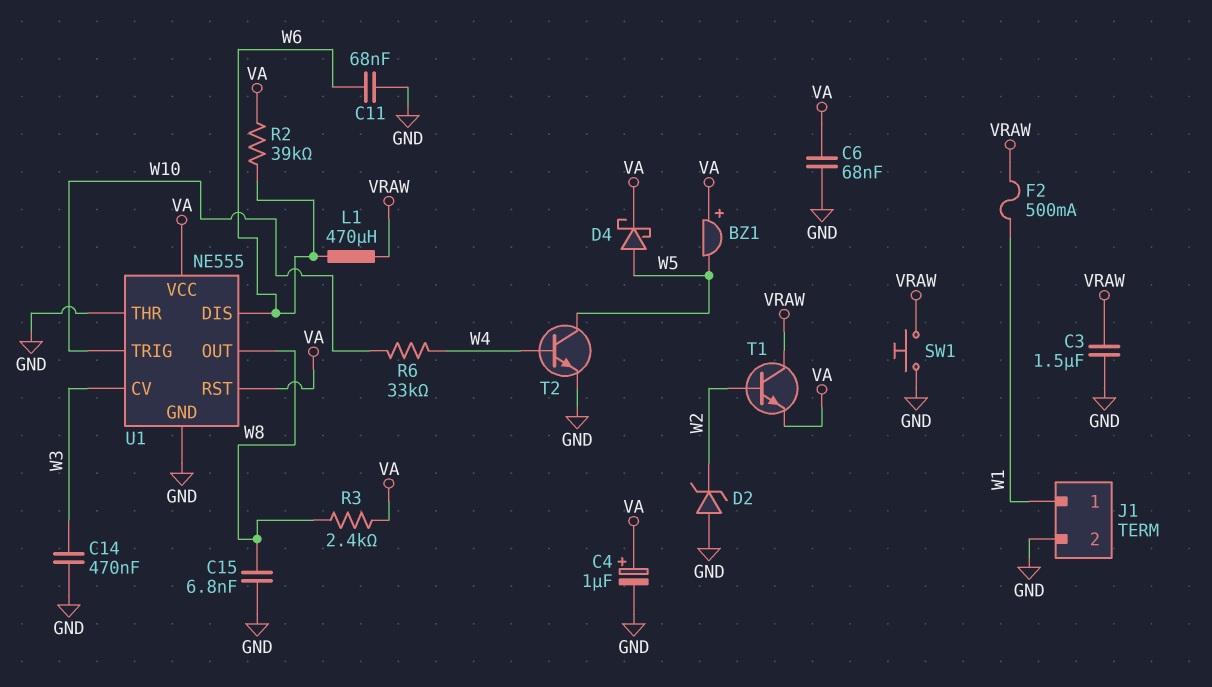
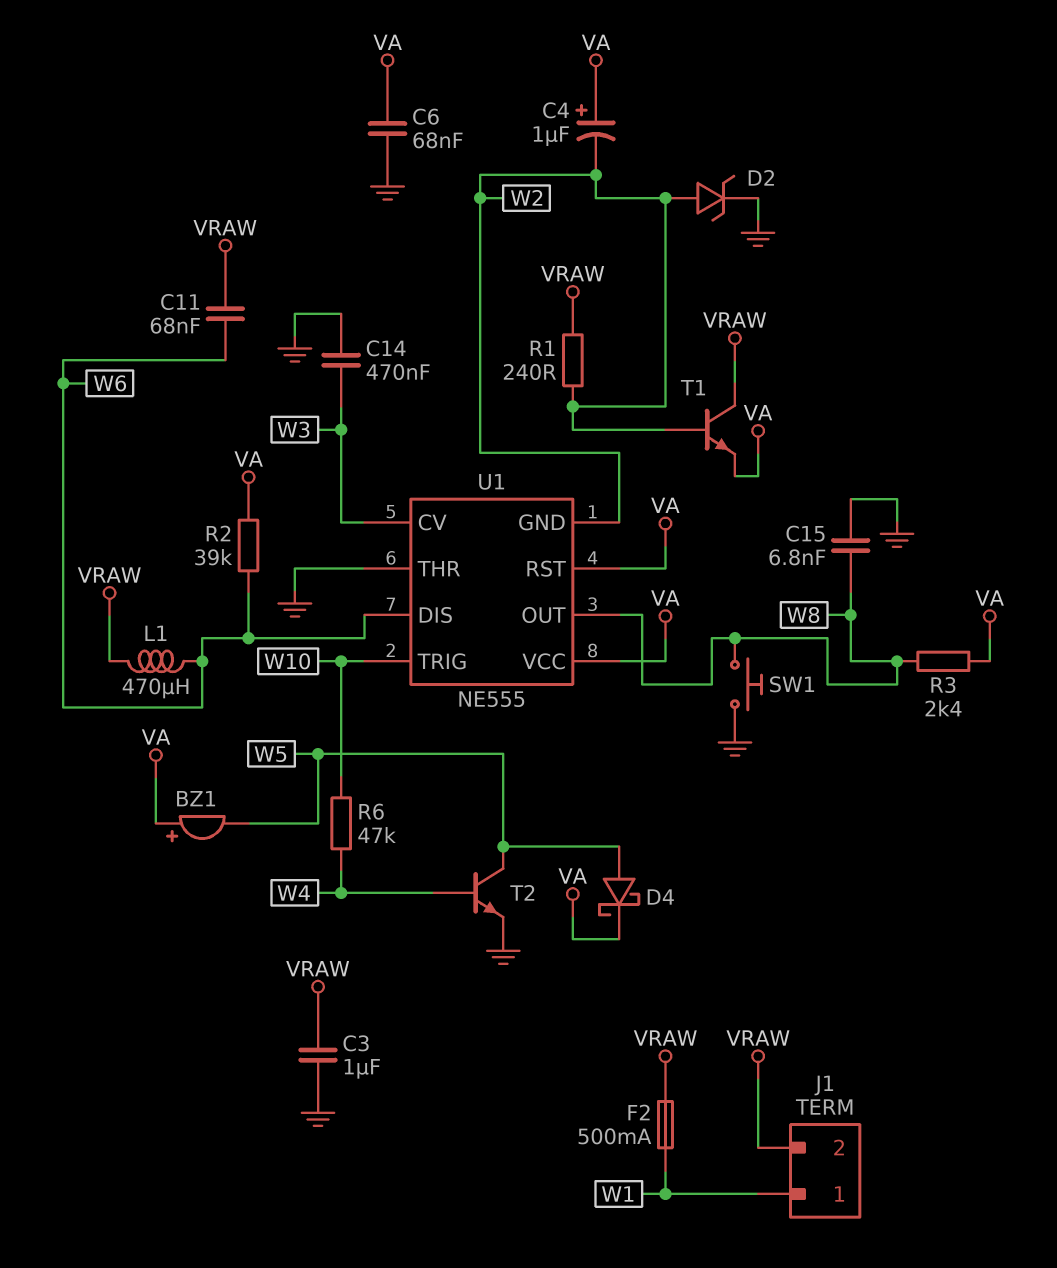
C3: 1.5uF (GND, VRAW) -> 1uF (GND, VRAW)
C4: 1uF (plus VA, minus GND) -> 1uF (plus VA, minus W2)
C11: 68nF (GND, W6) -> 68nF (VRAW, W6)
D2: zener (A GND, K W2) -> zener (A W2, K GND)
J1 pin 2: GND -> VRAW
R1: none -> 240 (VRAW, W2)
R6: 33k (W4, W10) -> 47k (W4, W10)
SW1: button (GND, VRAW) -> button (GND, W8)
U1 pin GND: GND -> W2

